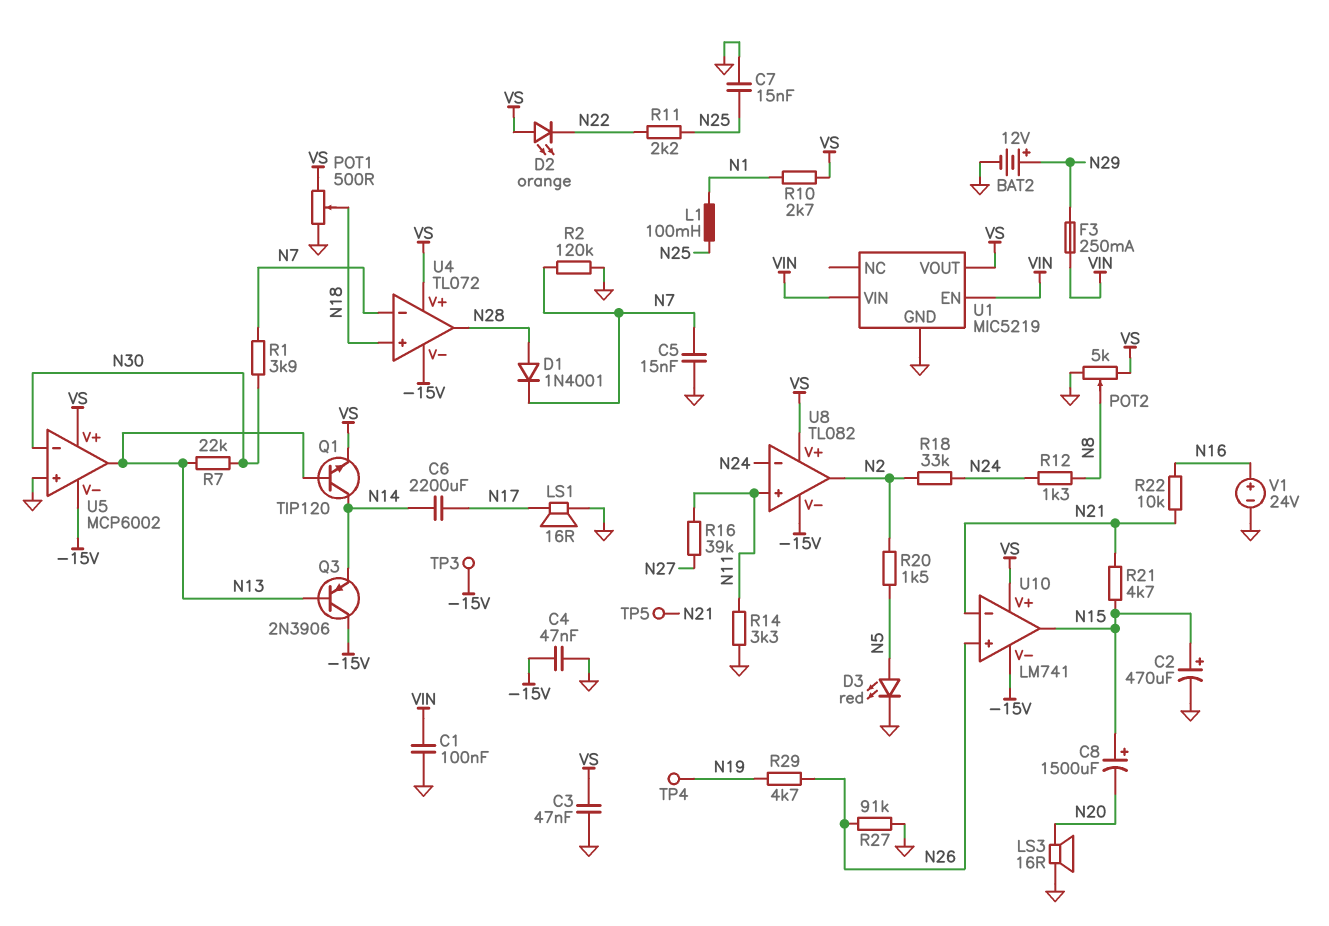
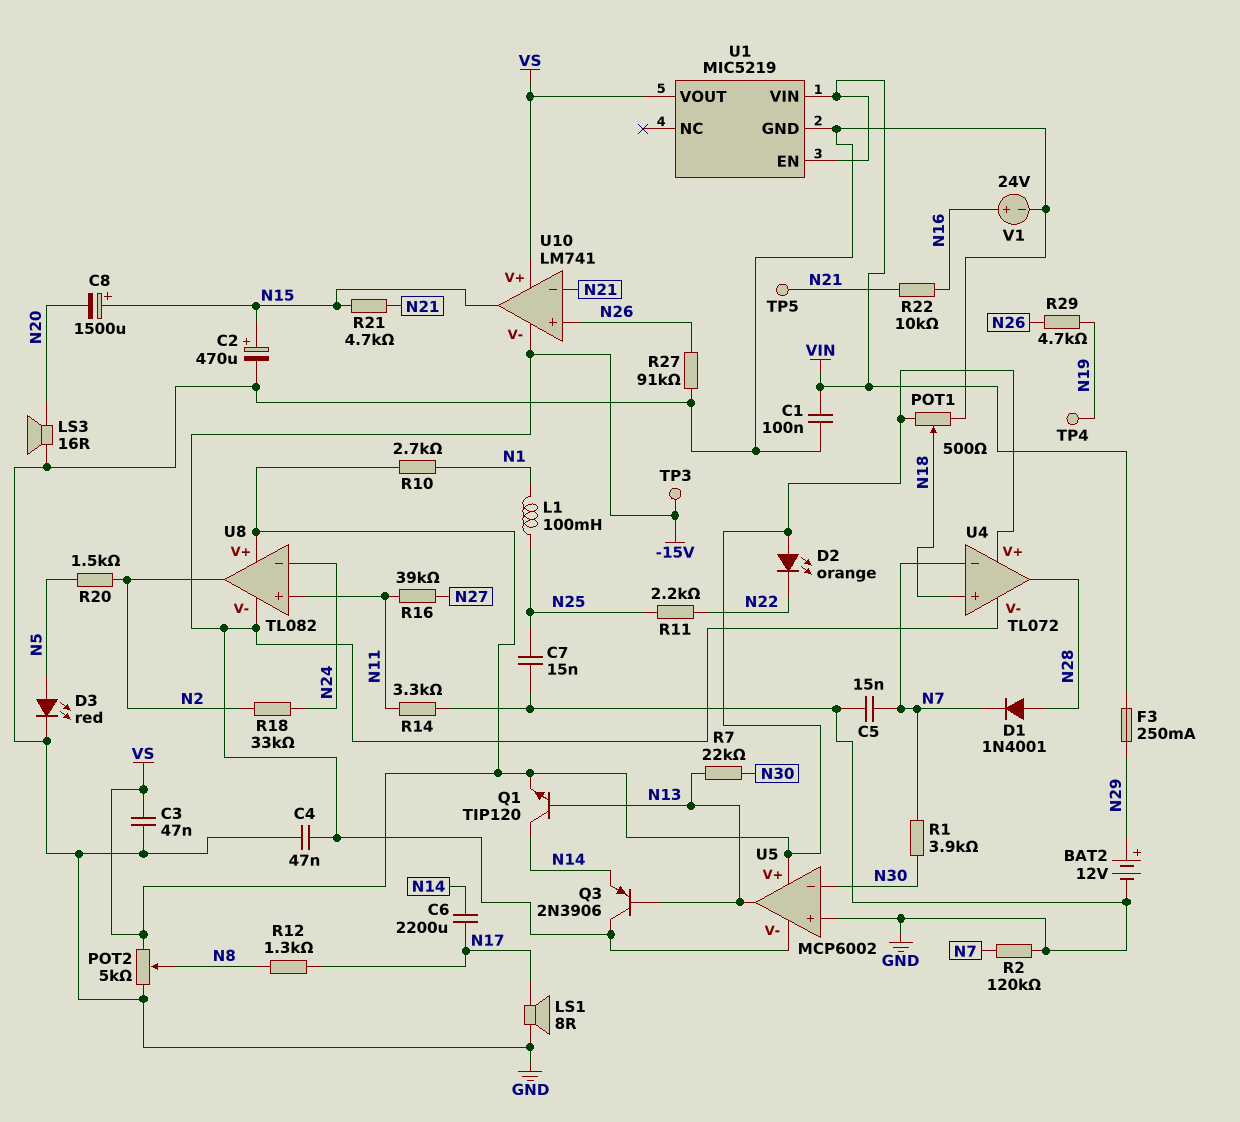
LS1: speaker 16R (GND, N17) -> speaker 8R (GND, N17)
R12: 1.3k (N8, N24) -> 1.3k (N8, N17)

